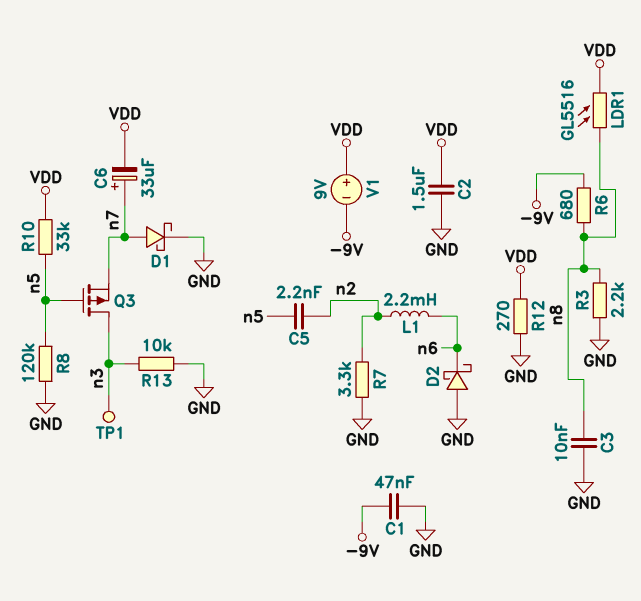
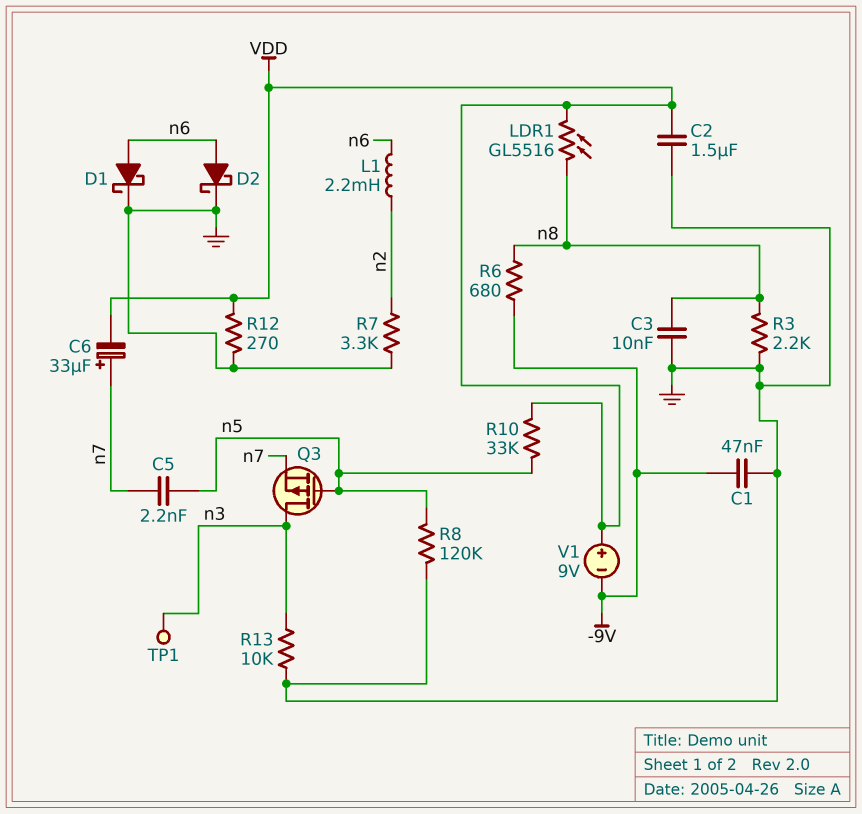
C5: 2.2nF (n2, n5) -> 2.2nF (n5, n7)
D1: schottky (A n7, K GND) -> schottky (A n6, K GND)
D2: schottky (A GND, K n6) -> schottky (A n6, K GND)

